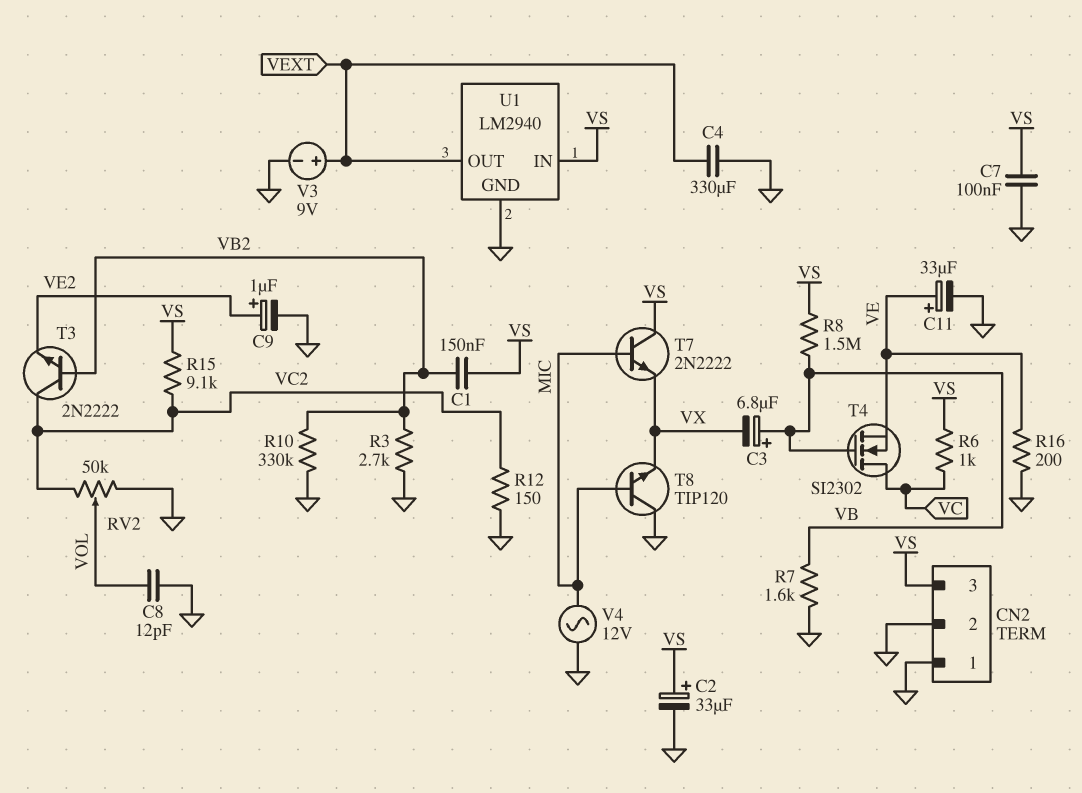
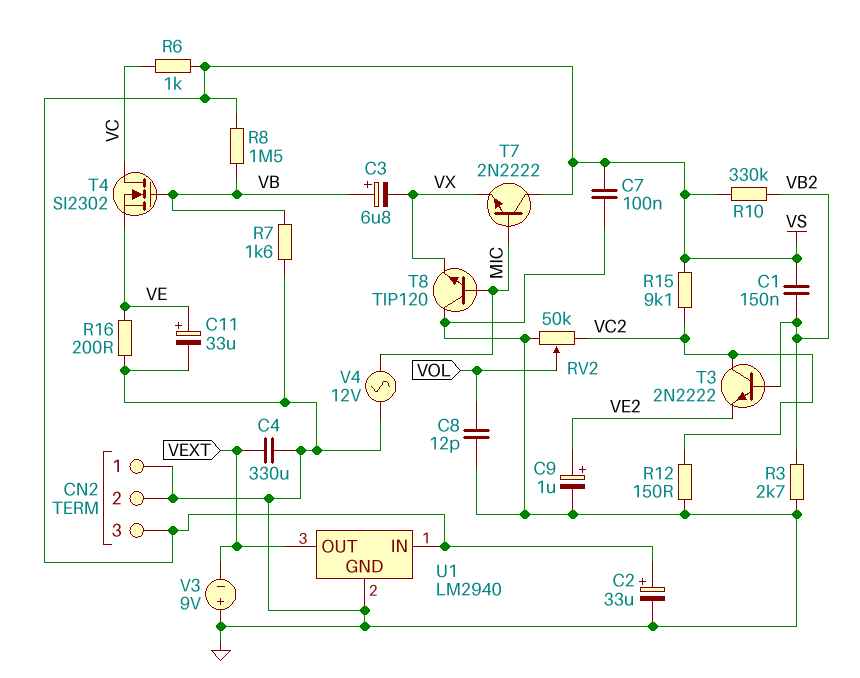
R10: 330k (GND, VB2) -> 330k (VB2, VS)
V3: 9V (plus VEXT, minus GND) -> 9V (plus GND, minus VEXT)

